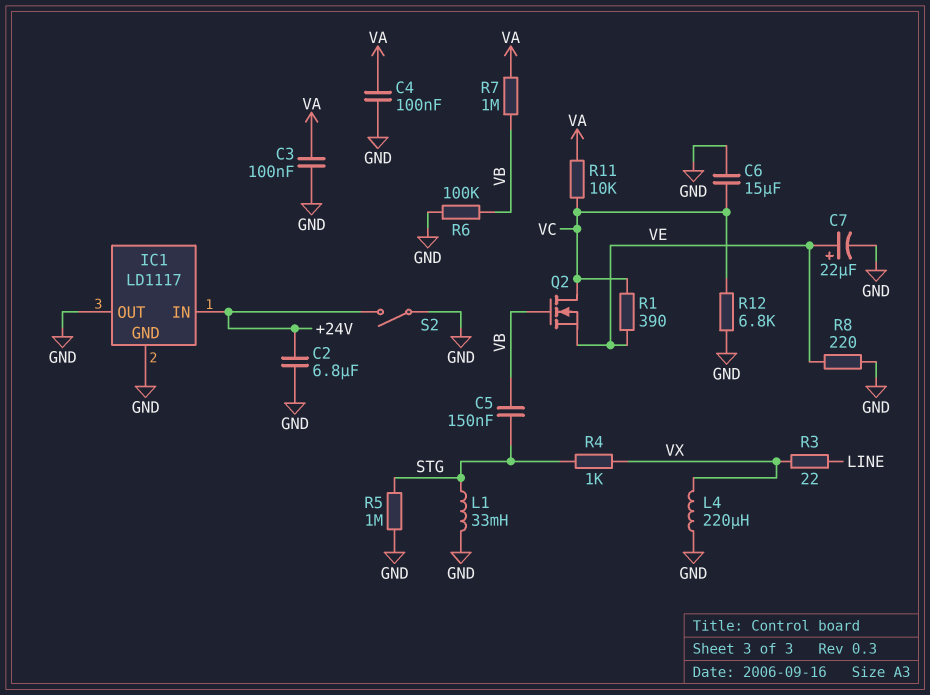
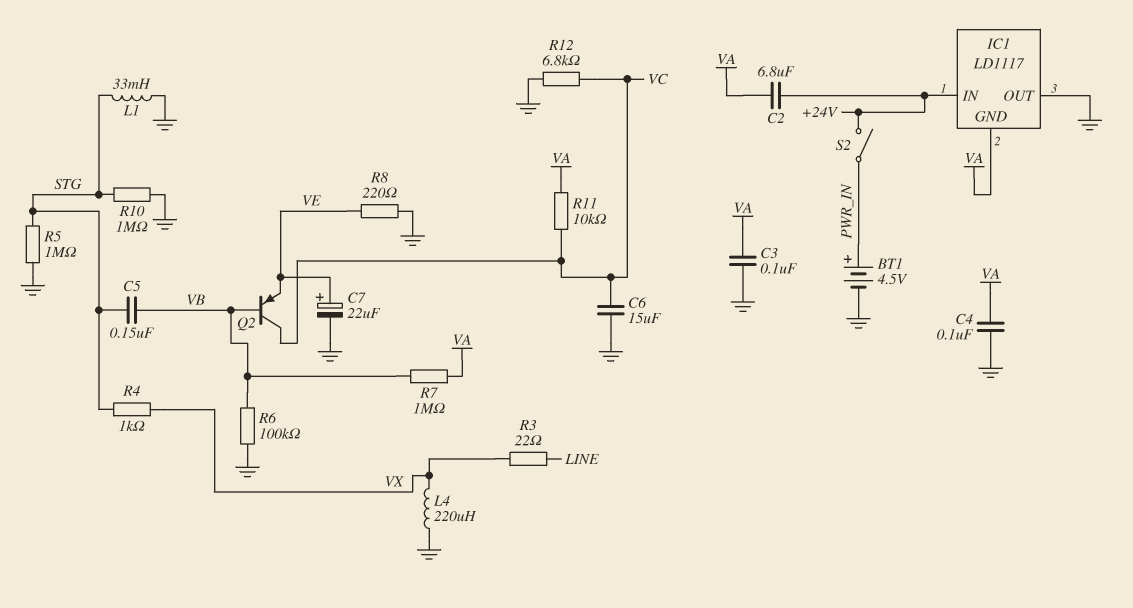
BT1: none -> 4.5V (plus PWR_IN, minus GND)
C2: 6.8uF (+24V, GND) -> 6.8uF (+24V, VA)
IC1 pin GND: GND -> VA
Q2: NMOS (G VB, D VC, S VE) -> PNP (B VB, C VC, E VE)
R1: 390 (VC, VE) -> none
R10: none -> 1M (GND, STG)
S2: switch (+24V, GND) -> switch (+24V, PWR_IN)

